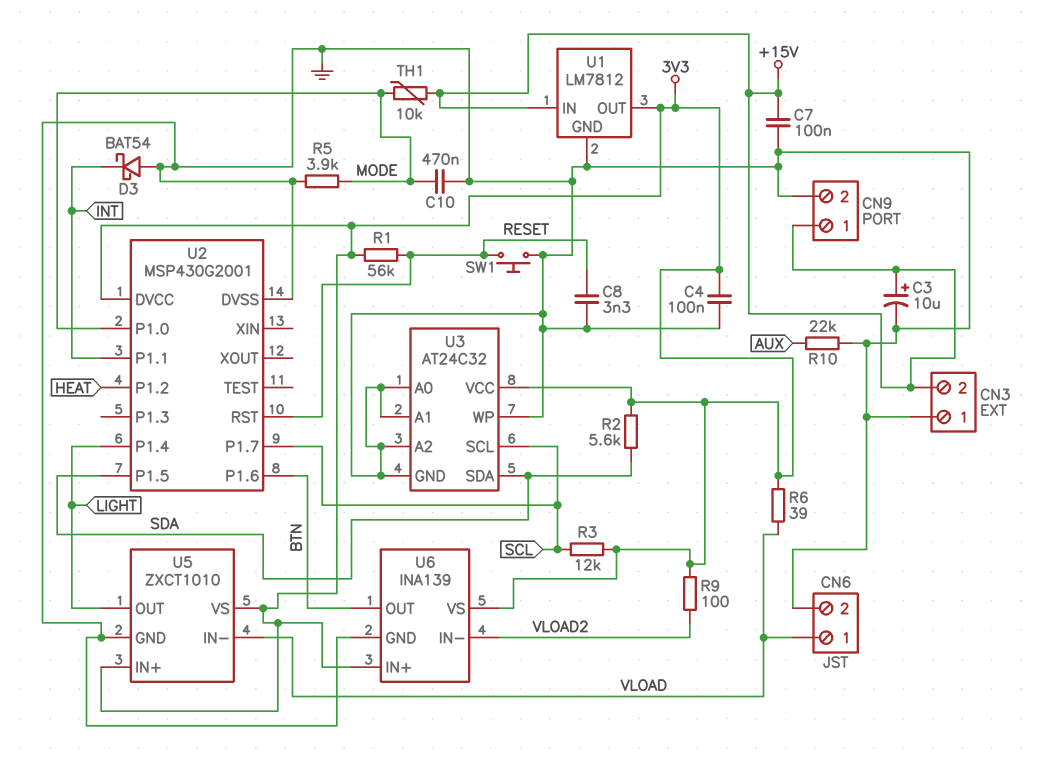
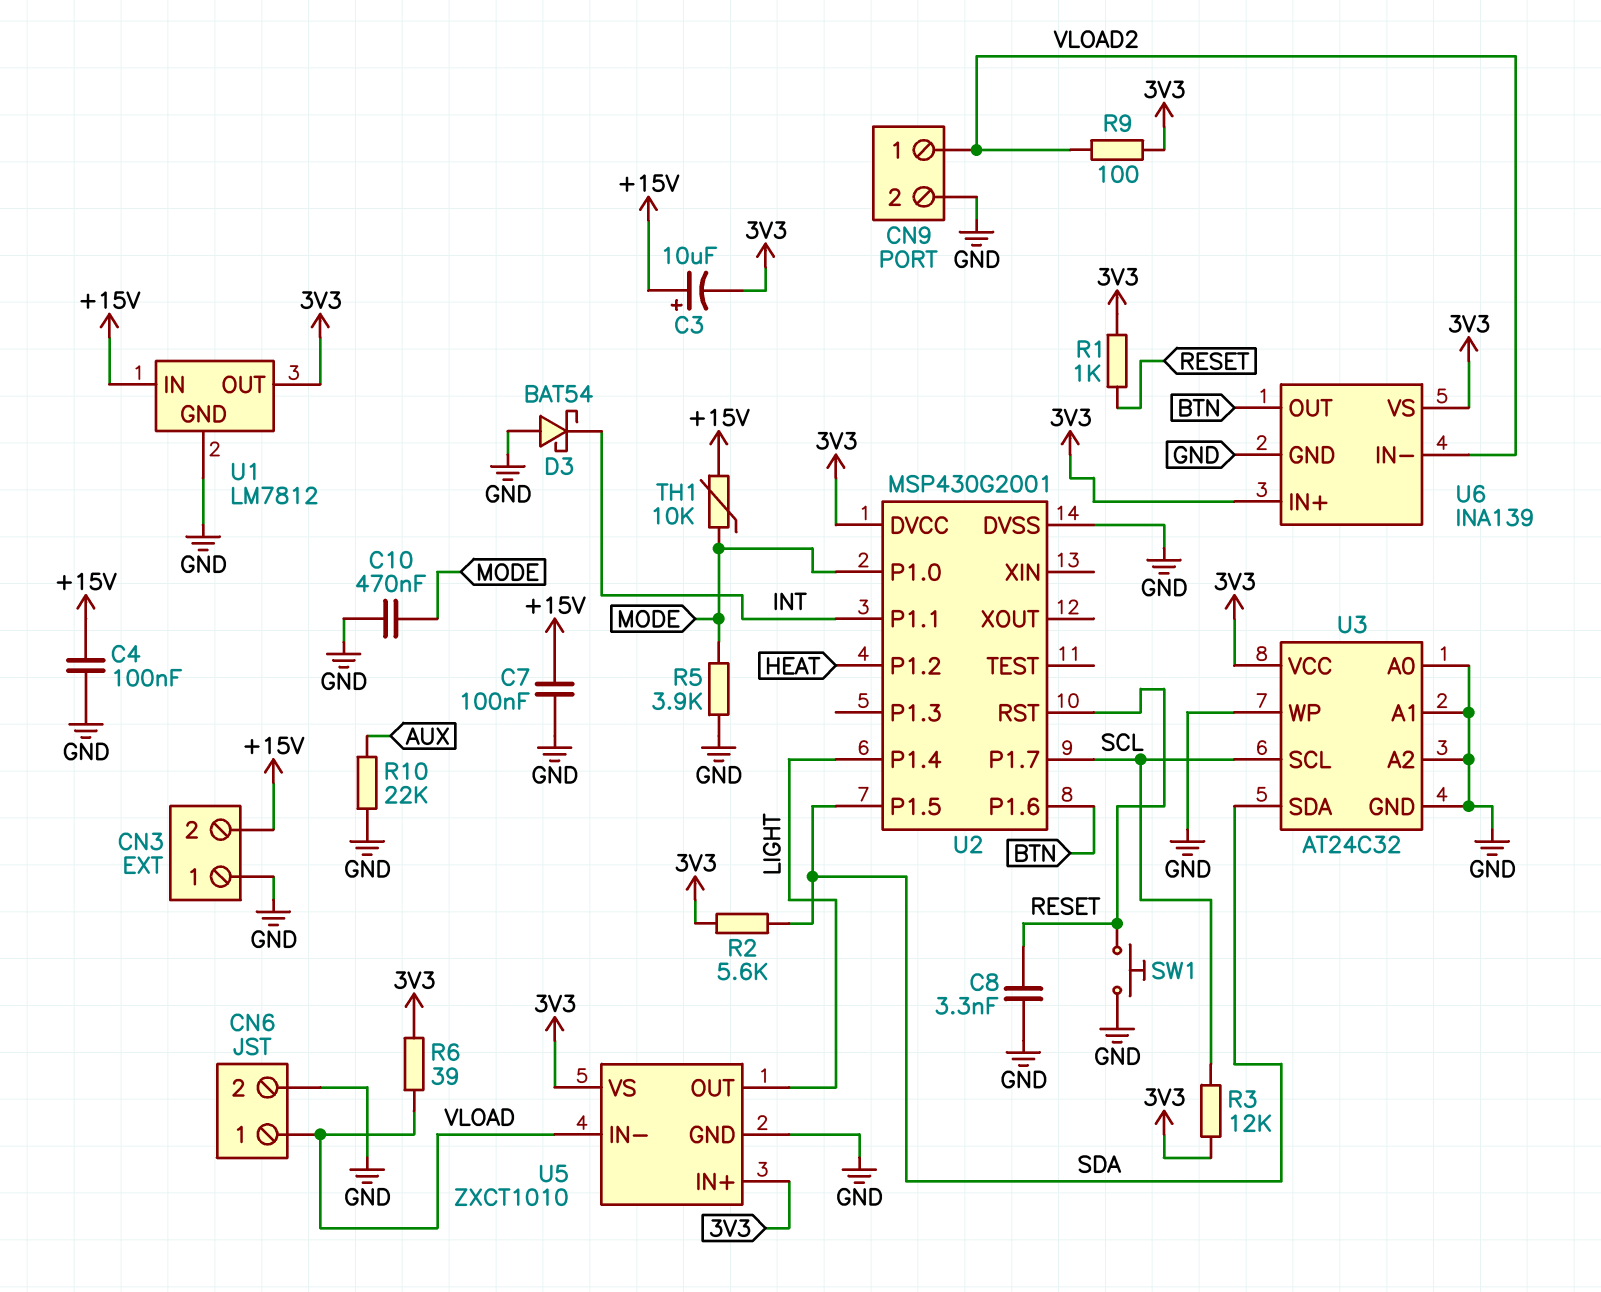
C3: 10uF (plus +15V, minus GND) -> 10uF (plus +15V, minus 3V3)
C4: 100nF (3V3, GND) -> 100nF (+15V, GND)
CN9 pin 1: +15V -> VLOAD2
R1: 56k (3V3, RESET) -> 1k (3V3, RESET)

